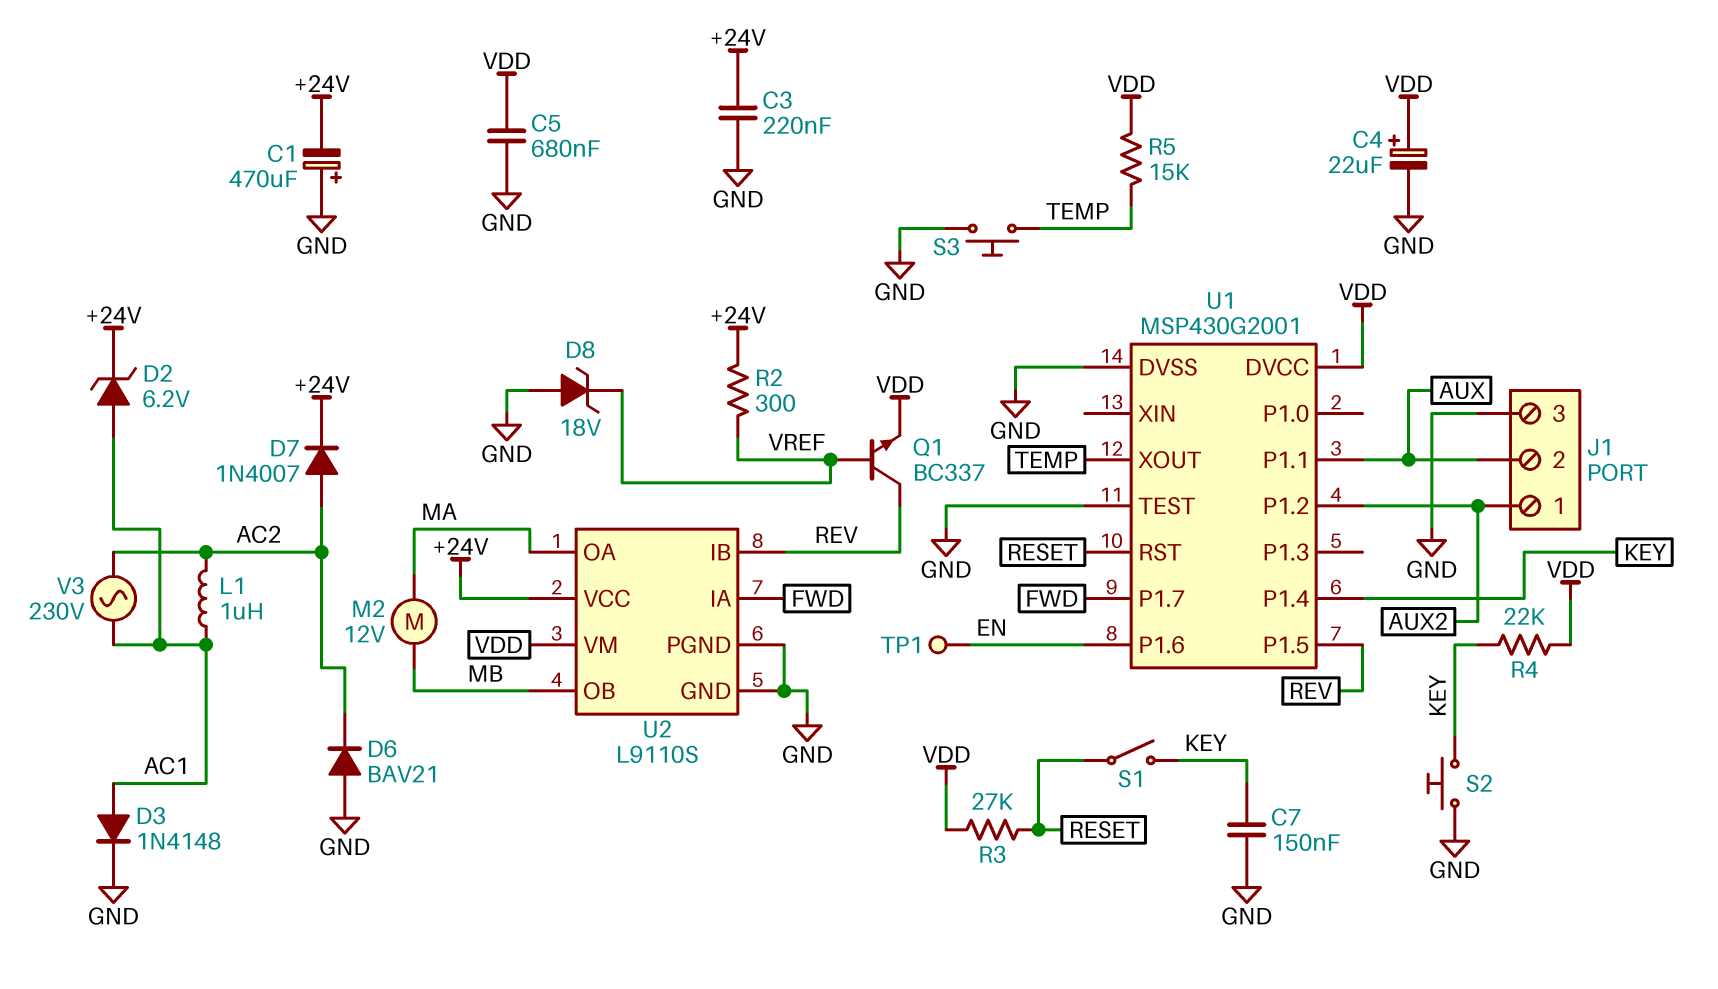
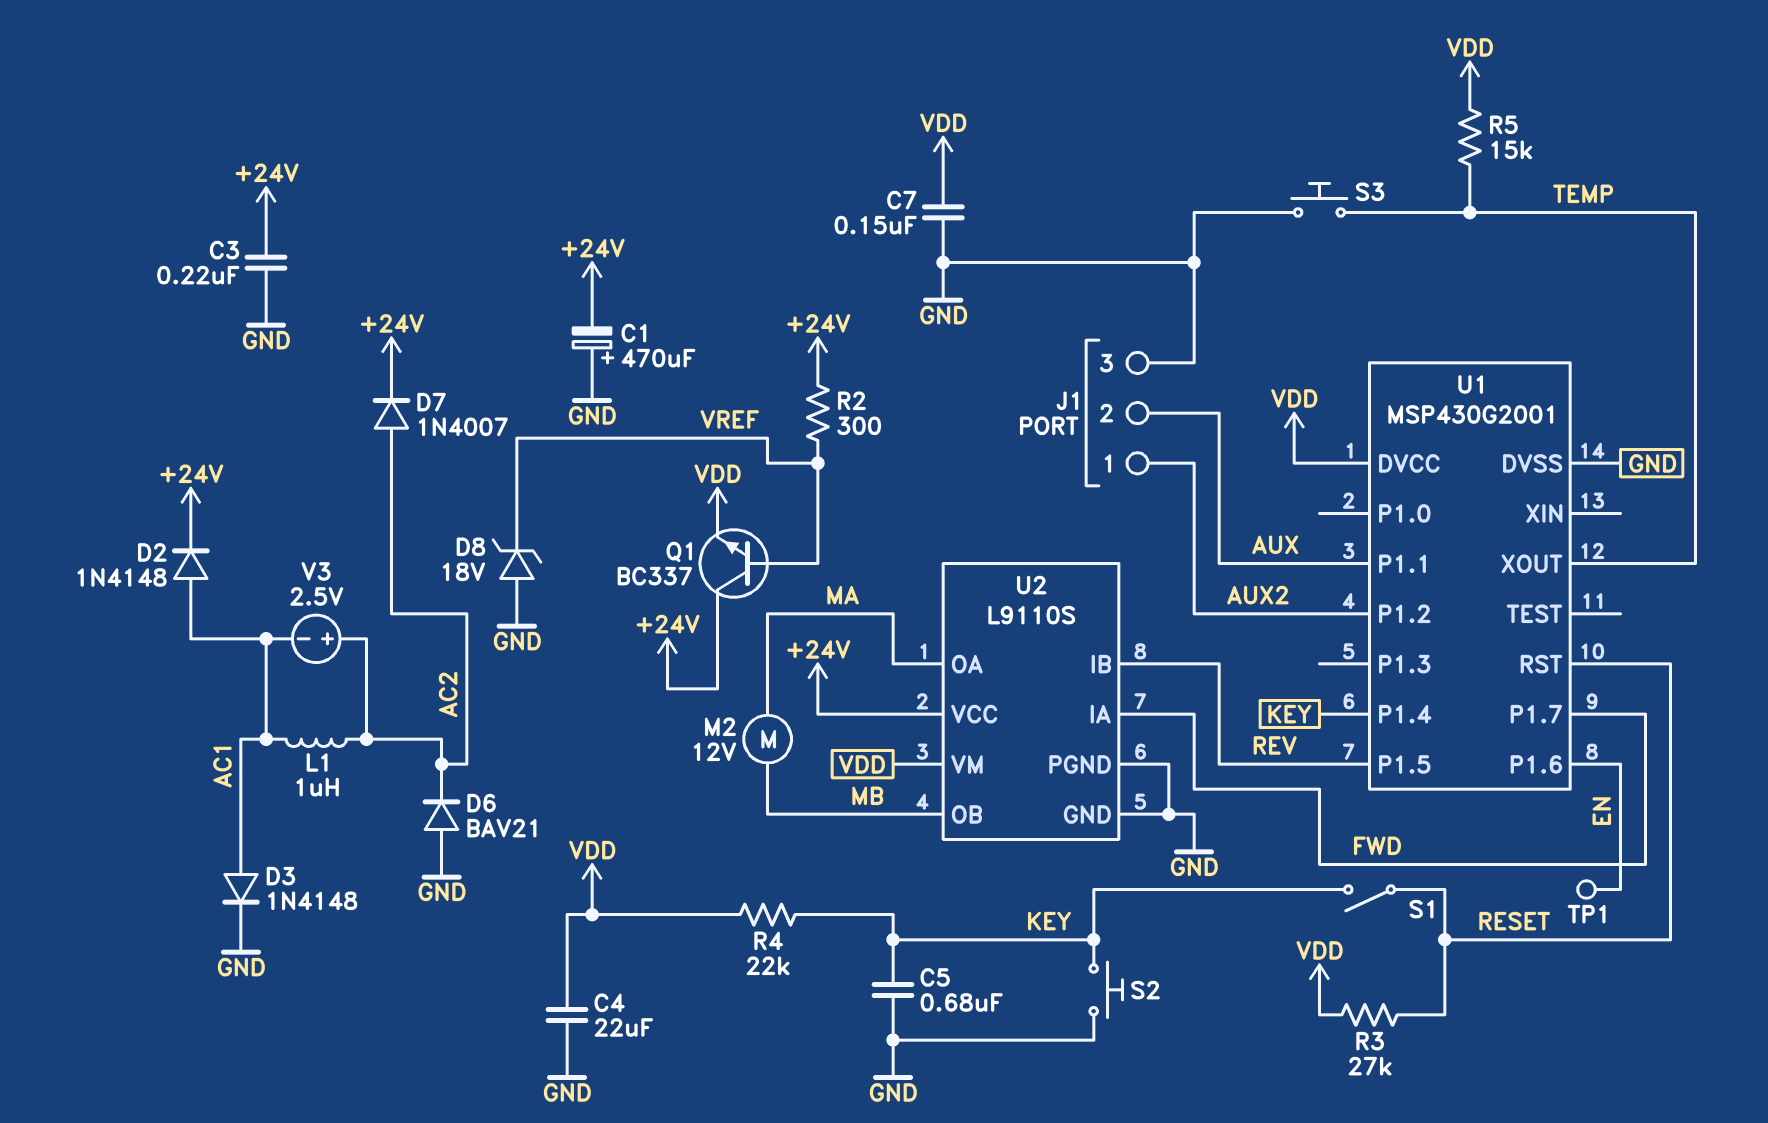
C4: 22uF (plus VDD, minus GND) -> 22uF (GND, VDD)
C5: 680nF (GND, VDD) -> 680nF (GND, KEY)
C7: 150nF (GND, KEY) -> 150nF (GND, VDD)
D2: zener 6.2V (A AC1, K +24V) -> diode 1N4148 (A AC1, K +24V)
Q1: NPN BC337 (B VREF, C REV, E VDD) -> NPN BC337 (B VREF, C +24V, E VDD)
U1 pin TEST: GND -> none
V3: AC 230V (AC1, AC2) -> 2.5V (plus AC2, minus AC1)

